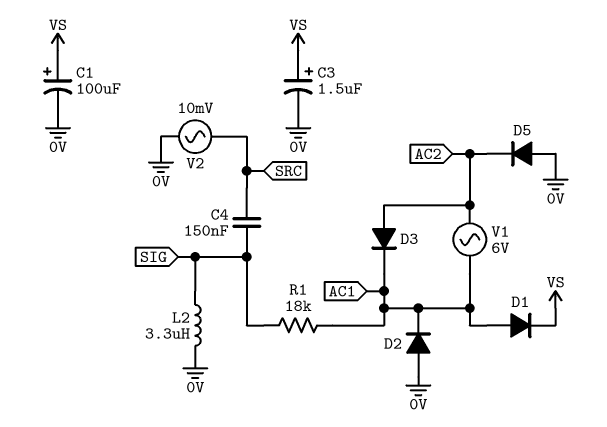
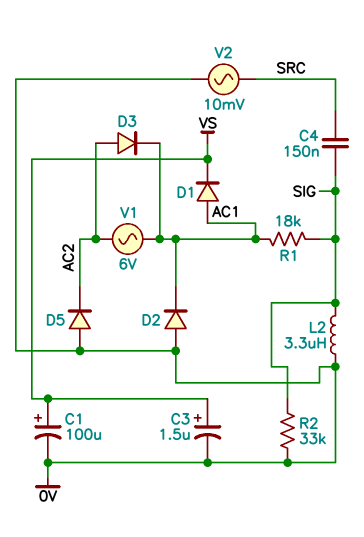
R2: none -> 33k (0V, SIG)

